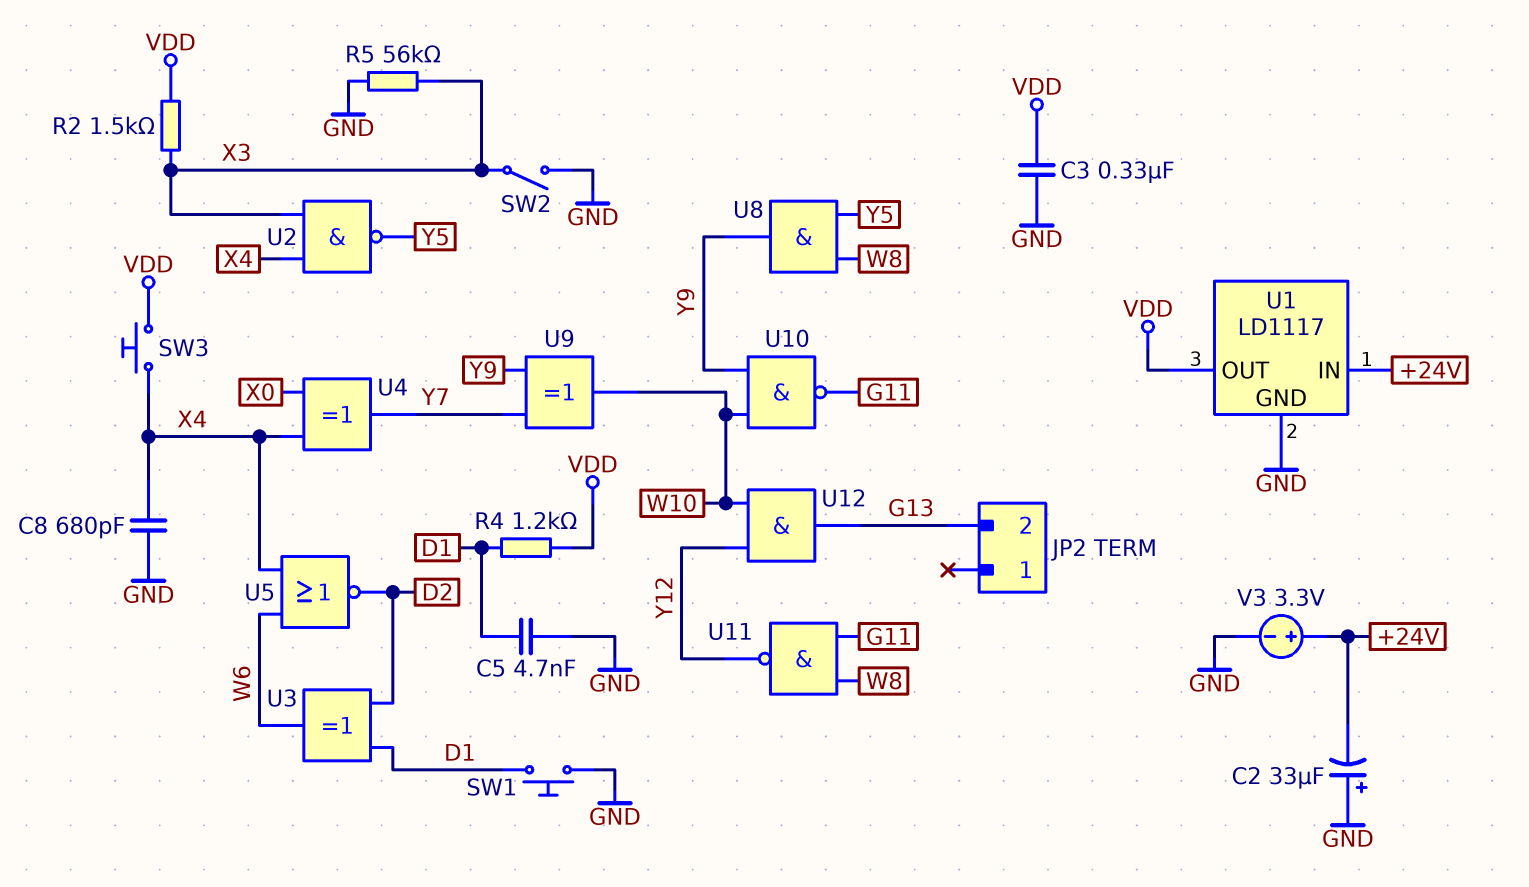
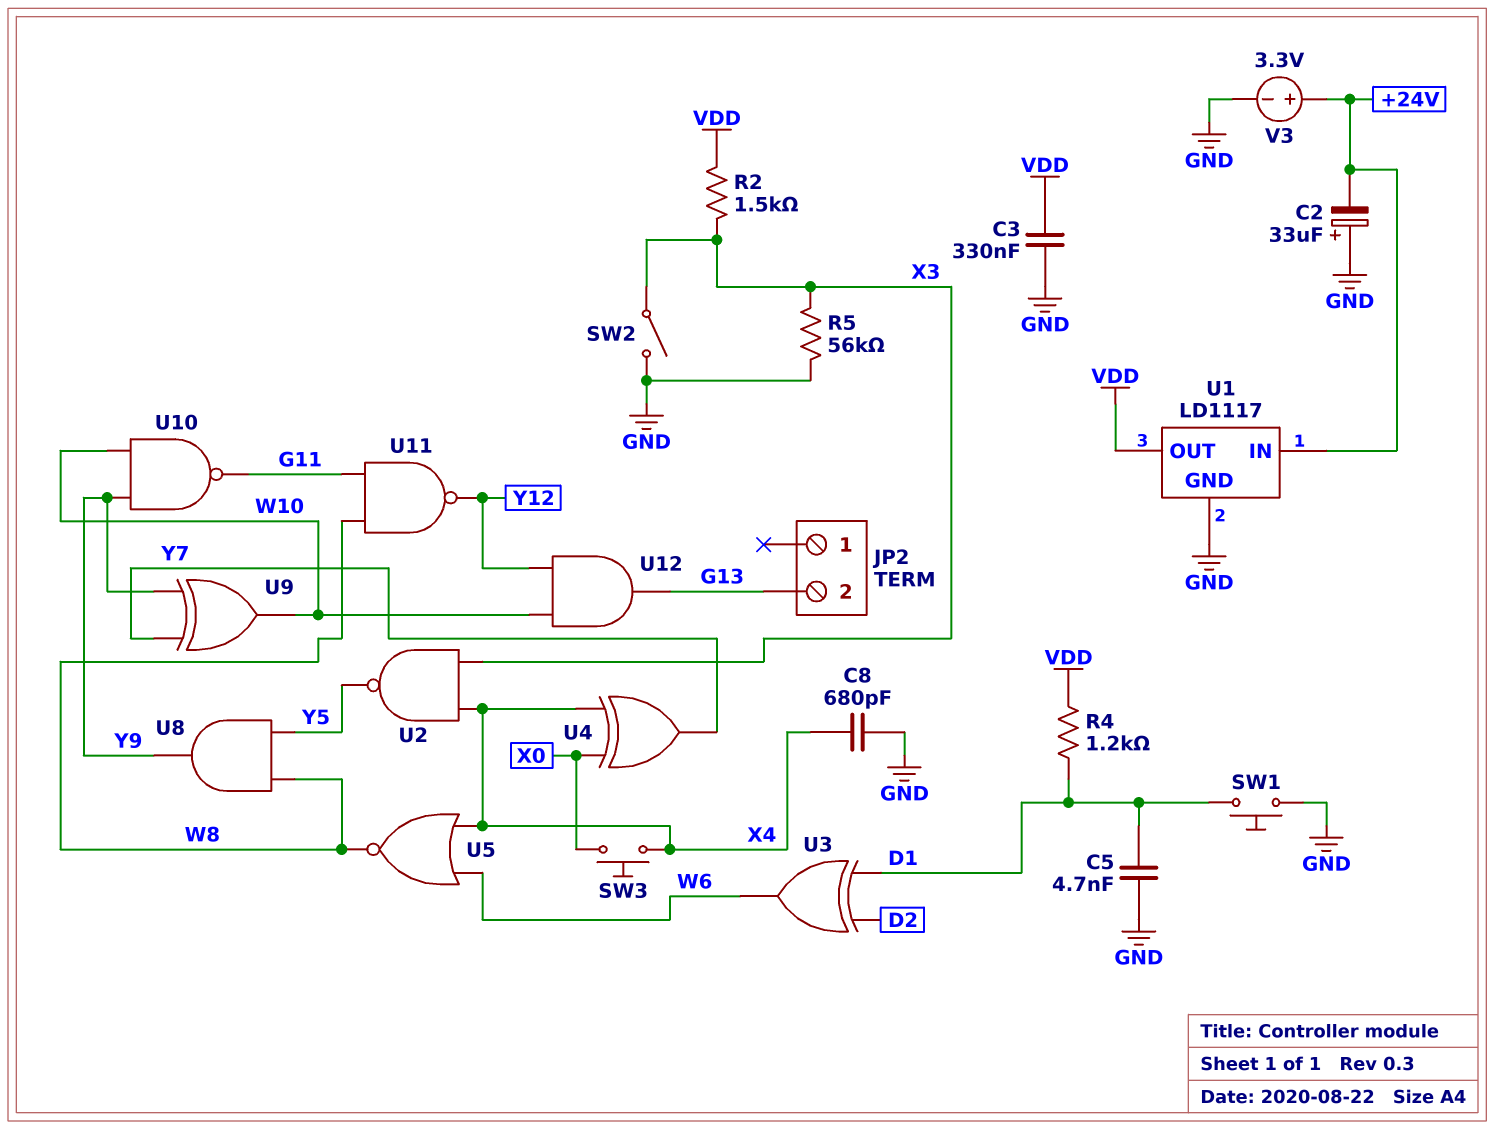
SW3: button (VDD, X4) -> button (X0, X4)
U5: NOR (in W6, in X4, out D2) -> NOR (in W6, in X4, out W8)

